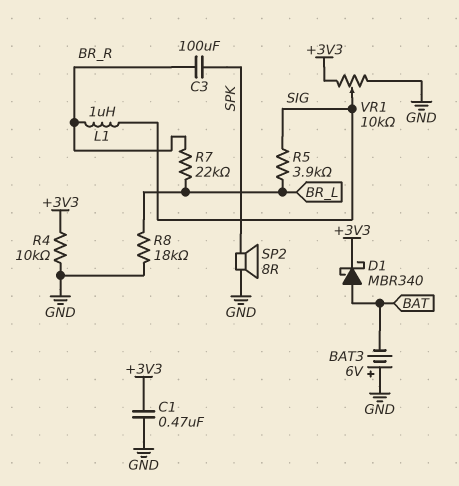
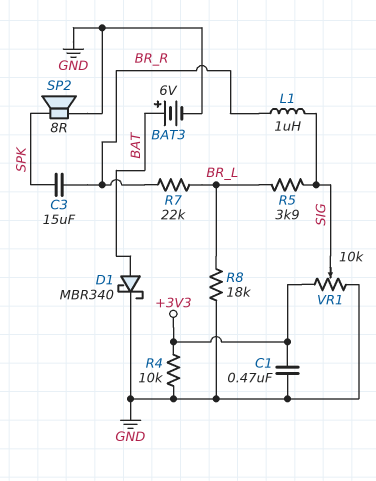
BAT3: 6V (plus GND, minus BAT) -> 6V (plus BAT, minus GND)
C3: 100uF (BR_R, SPK) -> 15uF (BR_R, SPK)
D1: schottky MBR340 (A BAT, K +3V3) -> schottky MBR340 (A BAT, K GND)

